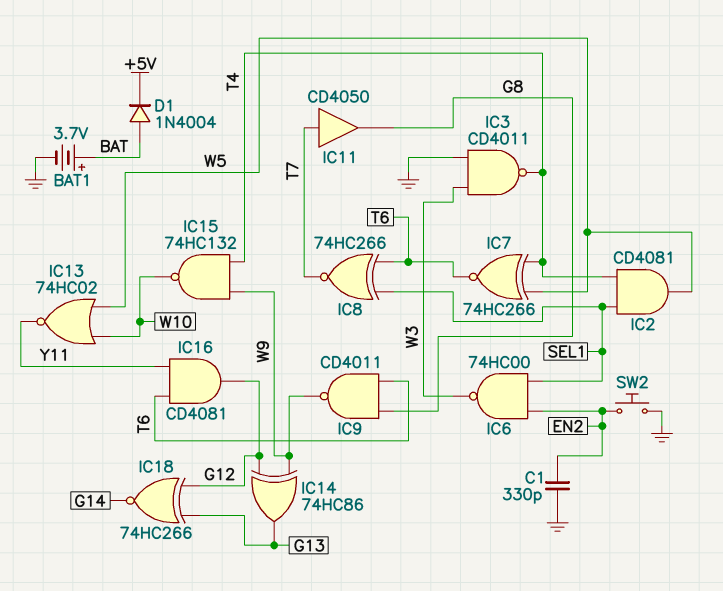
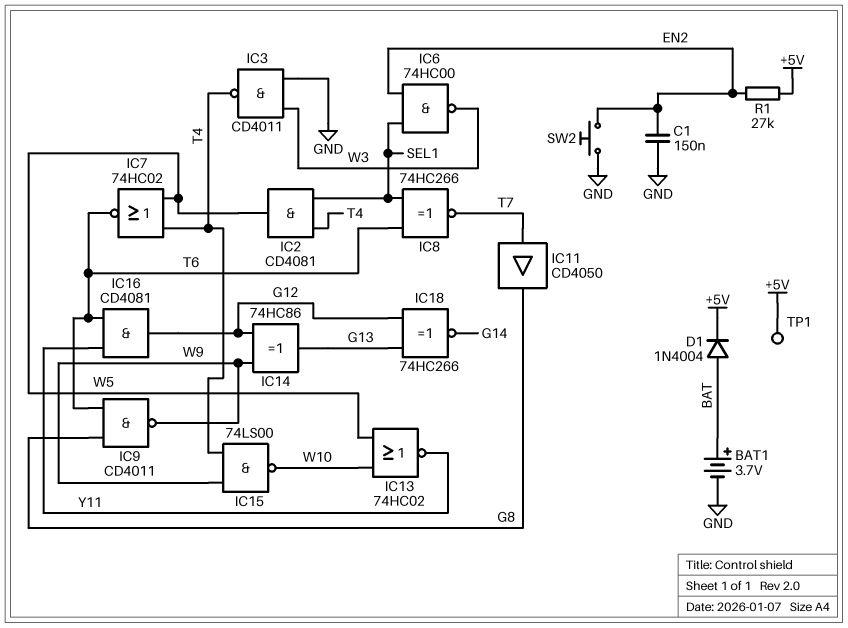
C1: 330pF (EN2, GND) -> 150nF (EN2, GND)
IC7: XNOR 74HC266 (in T4, in W5, out T6) -> NOR 74HC02 (in T4, in W5, out T6)
IC15: NAND 74HC132 (in T4, in W9, out W10) -> NAND 74LS00 (in T4, in W9, out W10)
R1: none -> 27k (+5V, EN2)
TP1: none -> test point (+5V)

